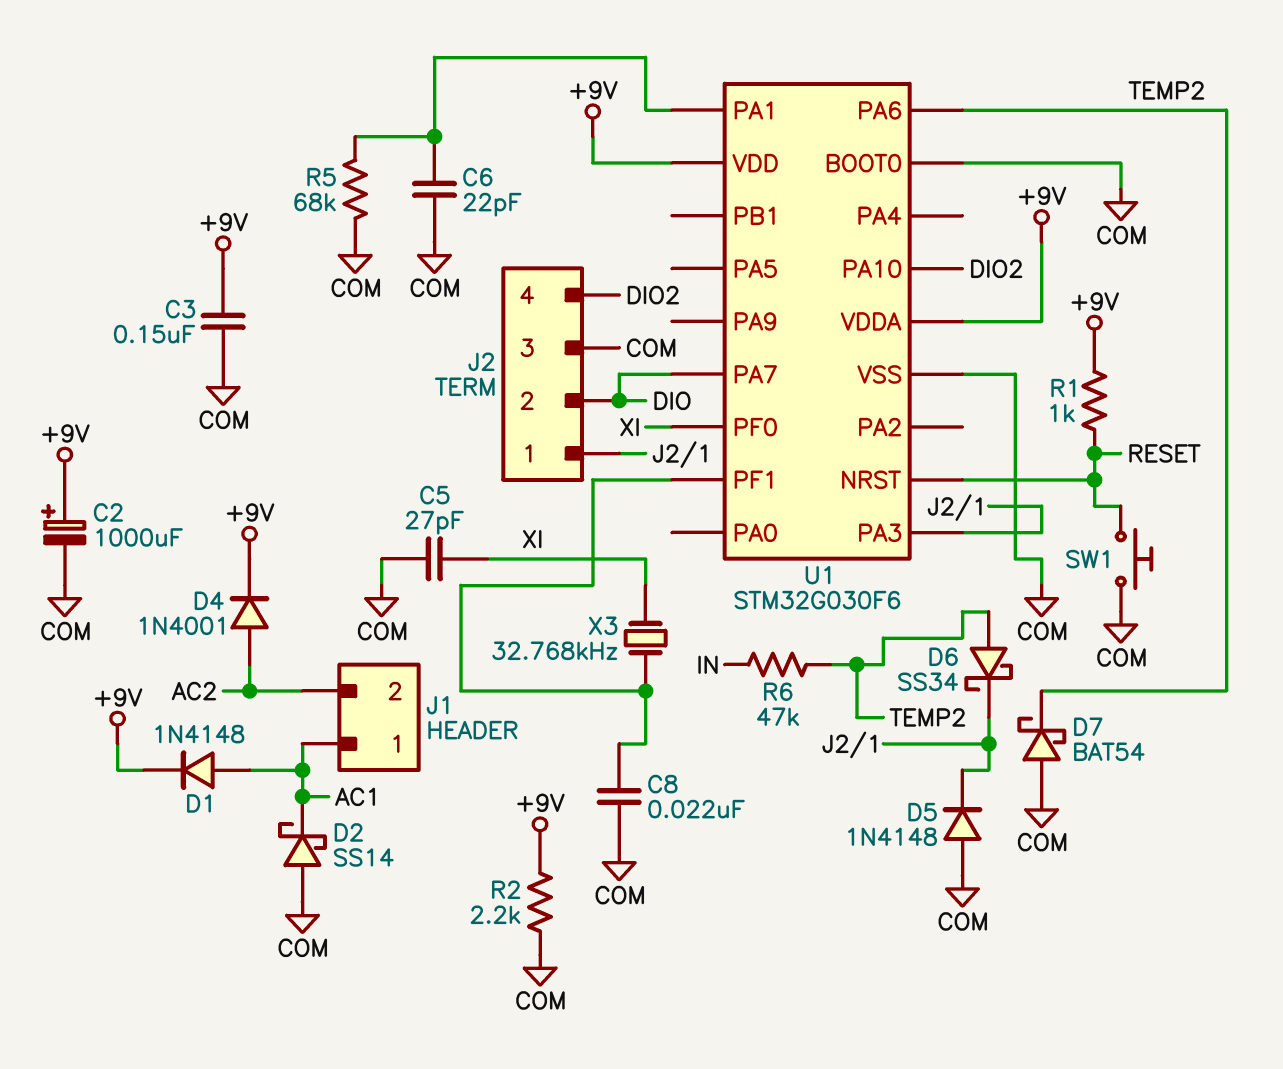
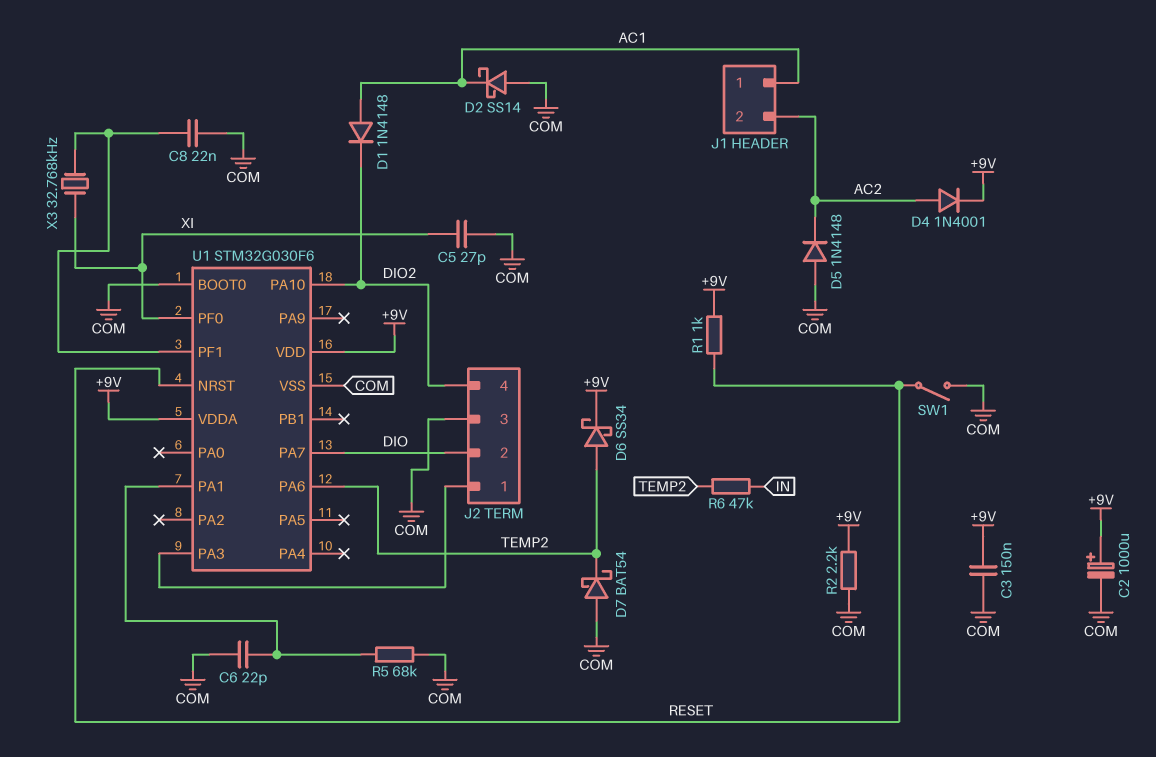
D1: diode 1N4148 (A AC1, K +9V) -> diode 1N4148 (A AC1, K DIO2)
D5: diode 1N4148 (A COM, K J2/1) -> diode 1N4148 (A COM, K AC2)
D6: schottky SS34 (A TEMP2, K J2/1) -> schottky SS34 (A TEMP2, K +9V)
SW1: button (COM, RESET) -> switch (COM, RESET)

